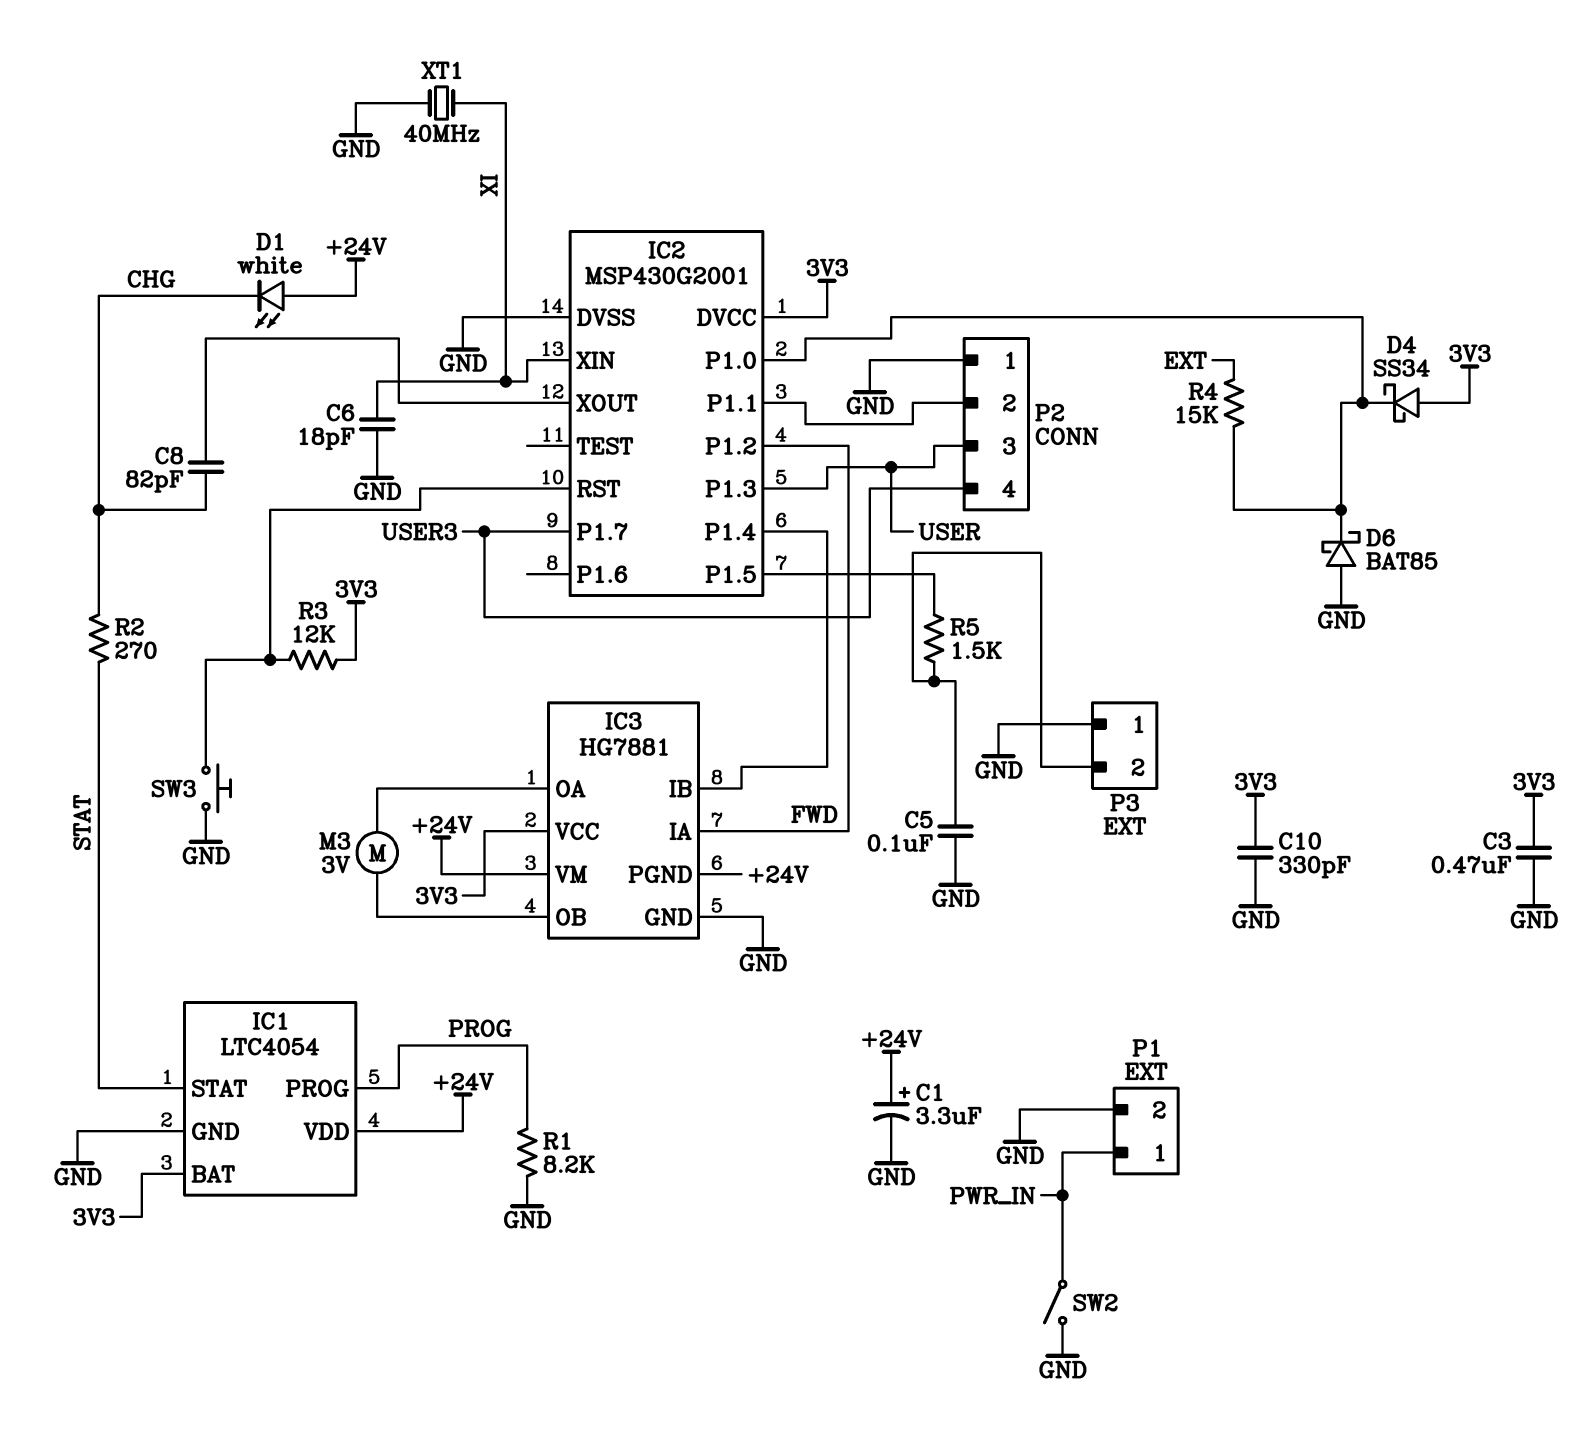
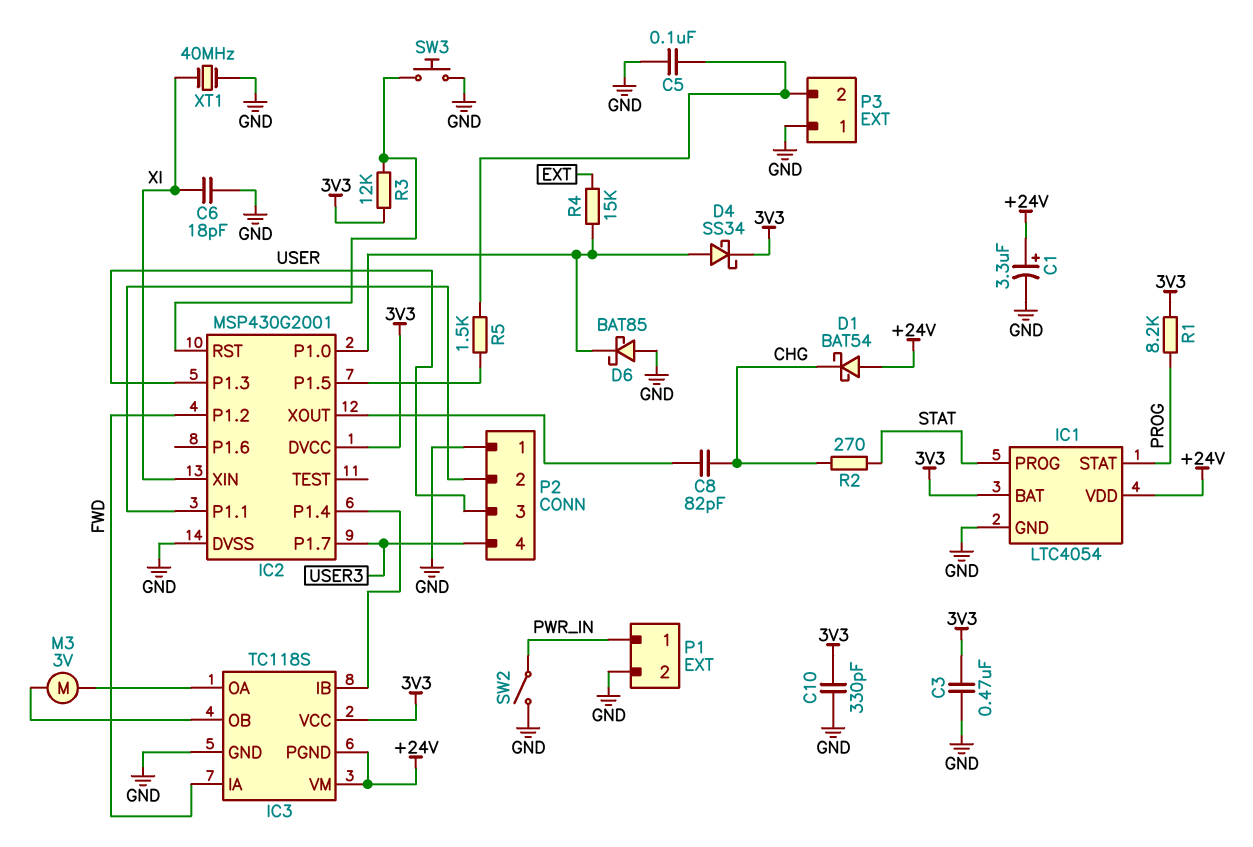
D1: LED white (A +24V, K CHG) -> schottky BAT54 (A +24V, K CHG)
D4: schottky SS34 (A 3V3, K IC2/P1.0) -> schottky SS34 (A IC2/P1.0, K 3V3)
IC1 pin PROG: PROG -> STAT
IC1 pin STAT: STAT -> PROG
IC3: HG7881 -> TC118S
R1: 8.2k (GND, PROG) -> 8.2k (3V3, PROG)

